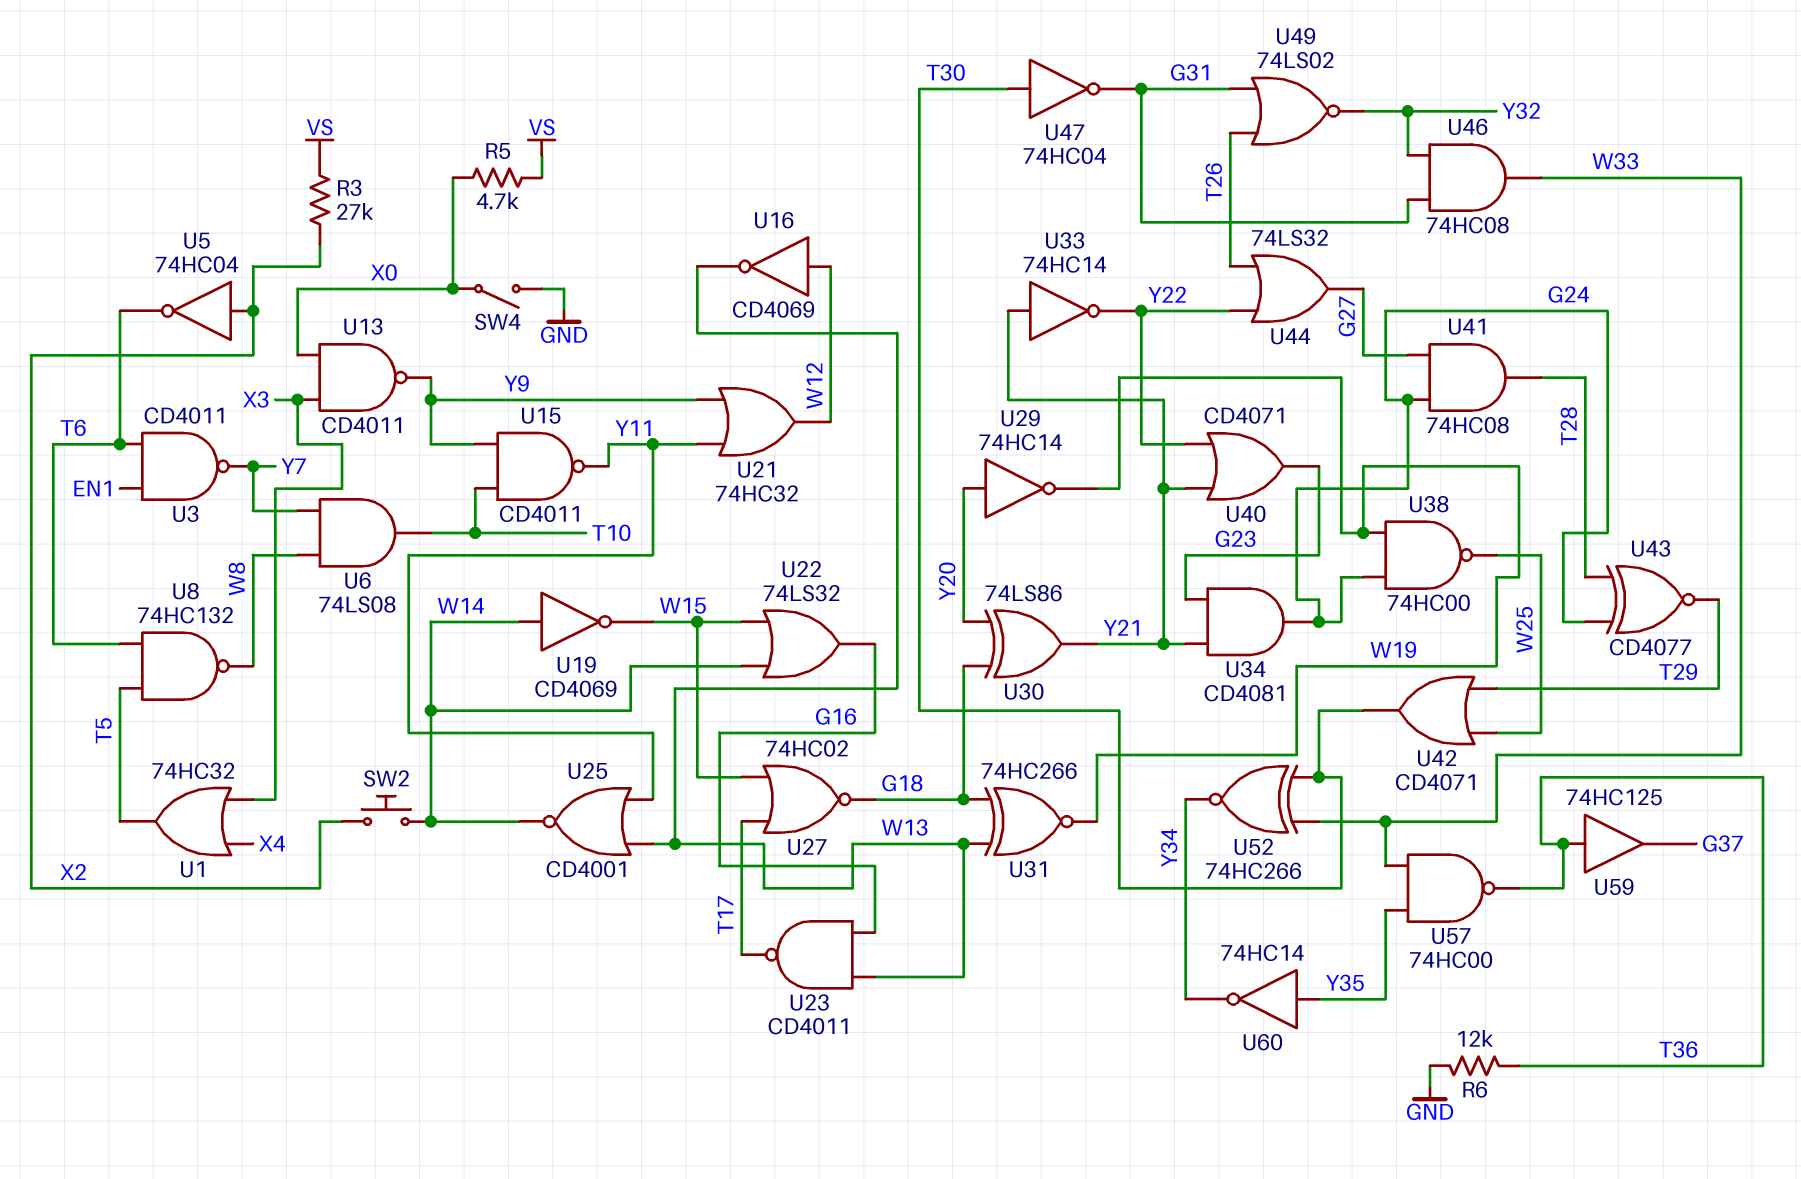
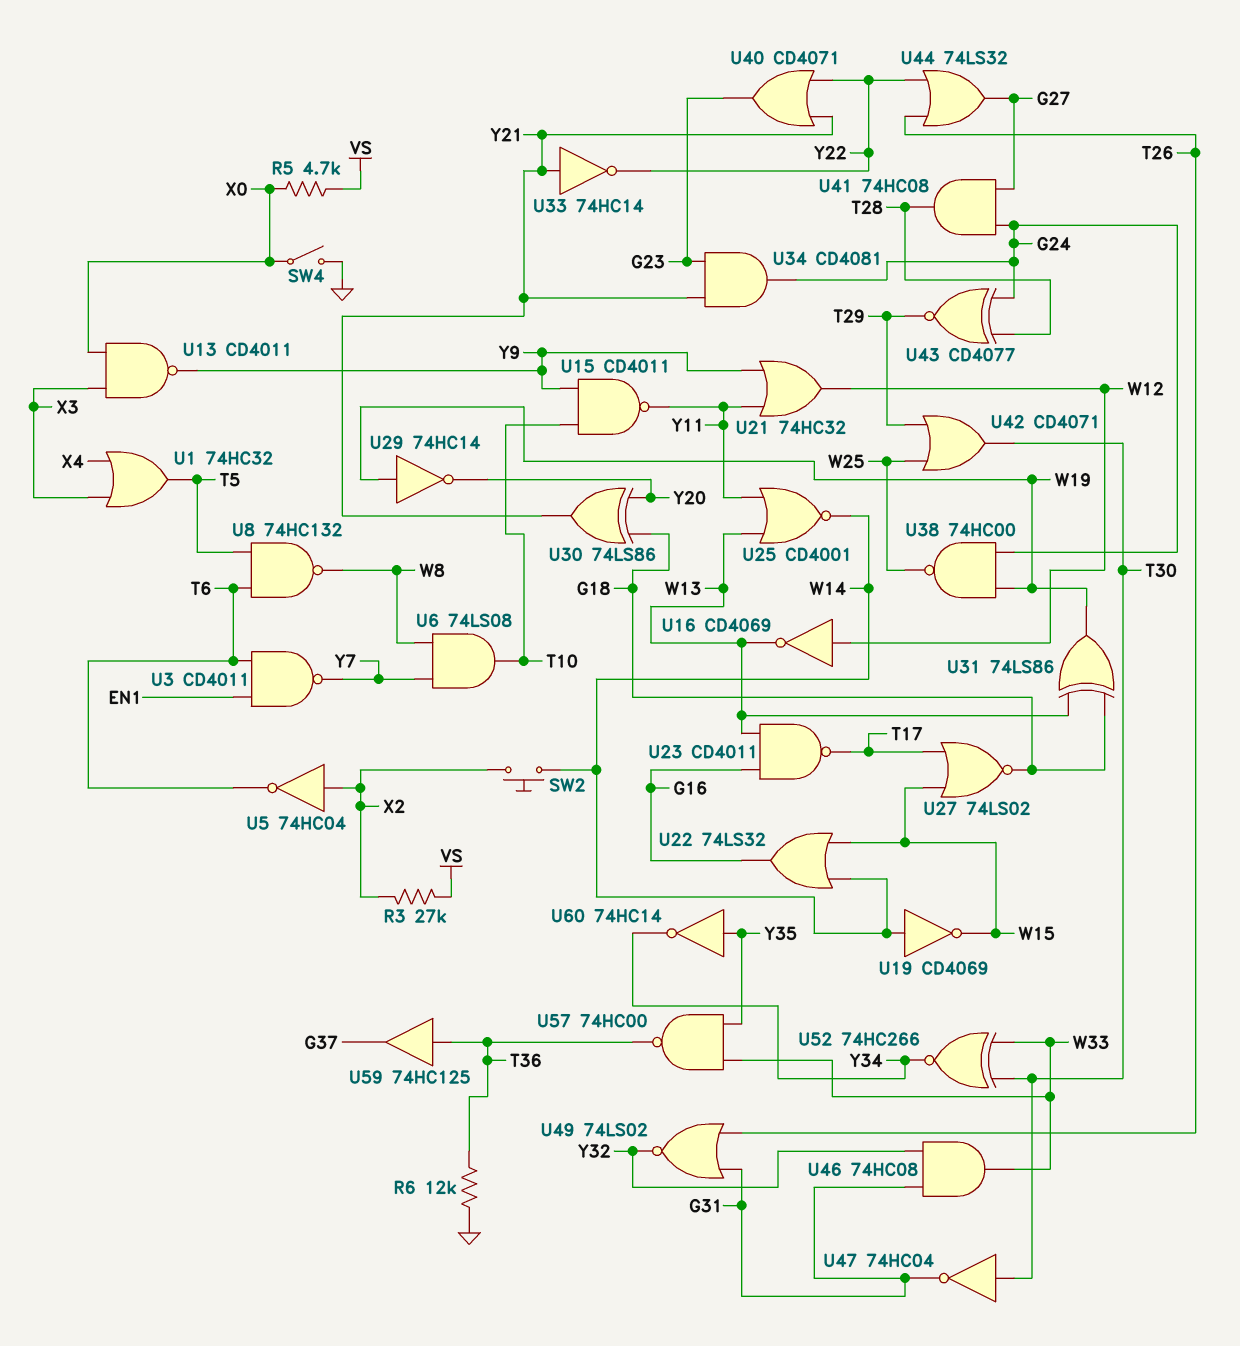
U27: NOR 74HC02 (in T17, in W15, out G18) -> NOR 74LS02 (in T17, in W15, out G18)
U29: NOT 74HC14 (in Y20, out W19) -> NOT 74HC14 (in W19, out Y20)
U31: XNOR 74HC266 (in G18, in W13, out W19) -> XOR 74LS86 (in G18, in W13, out W19)

